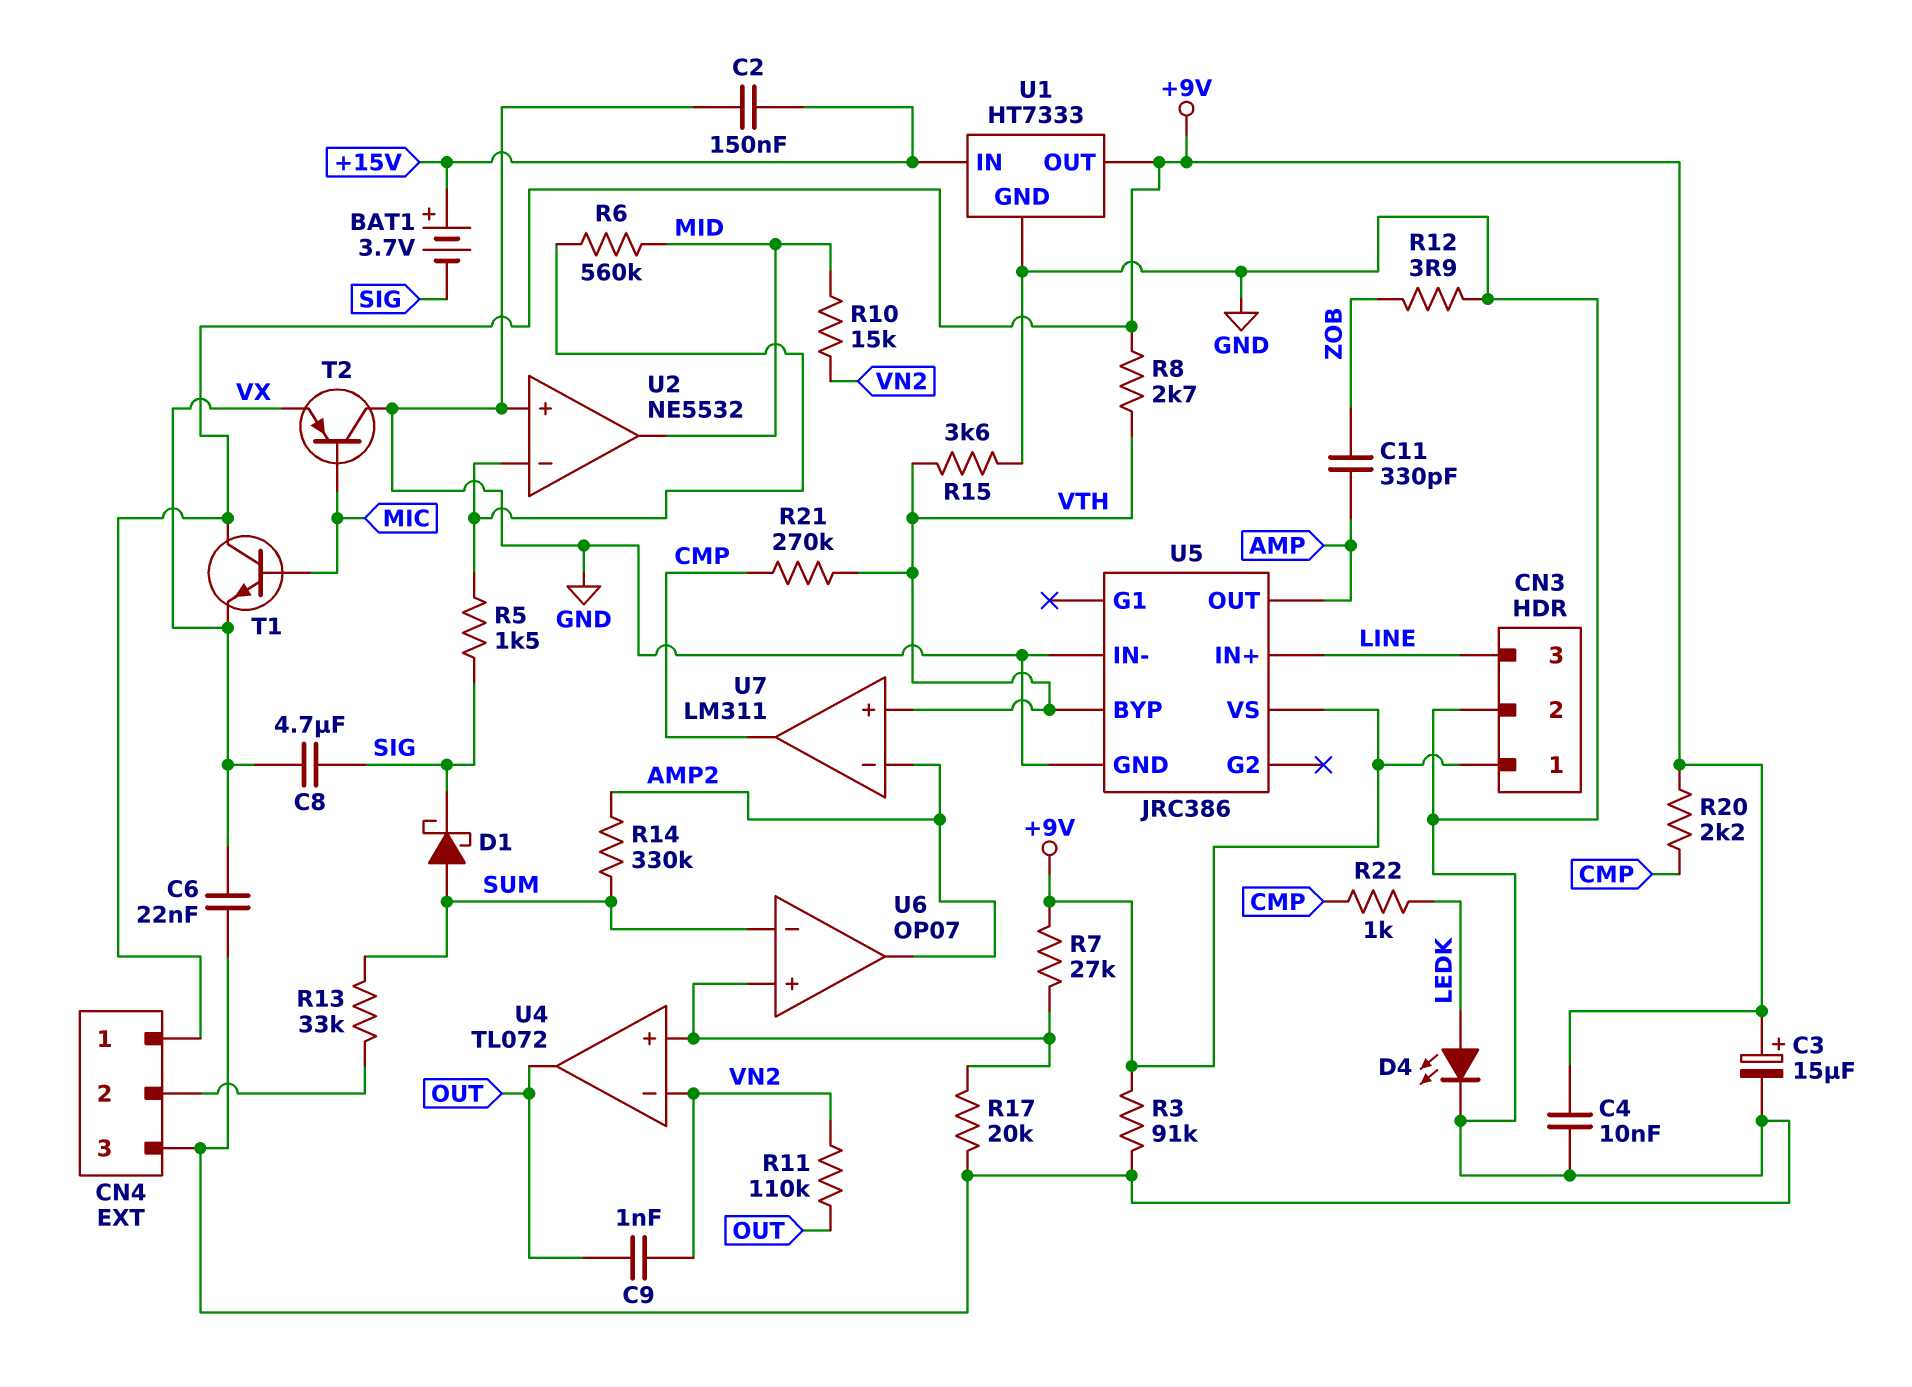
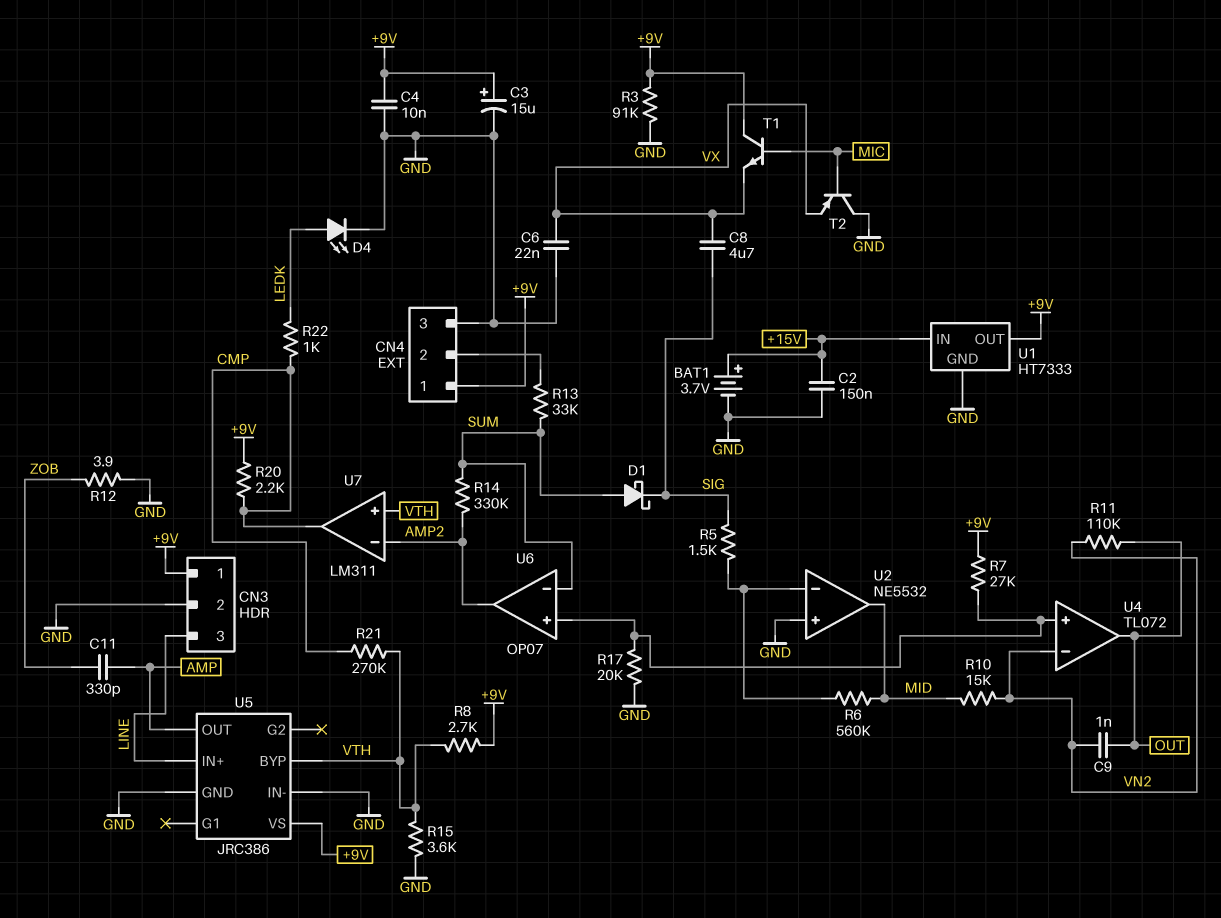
BAT1: 3.7V (plus +15V, minus SIG) -> 3.7V (plus +15V, minus GND)

